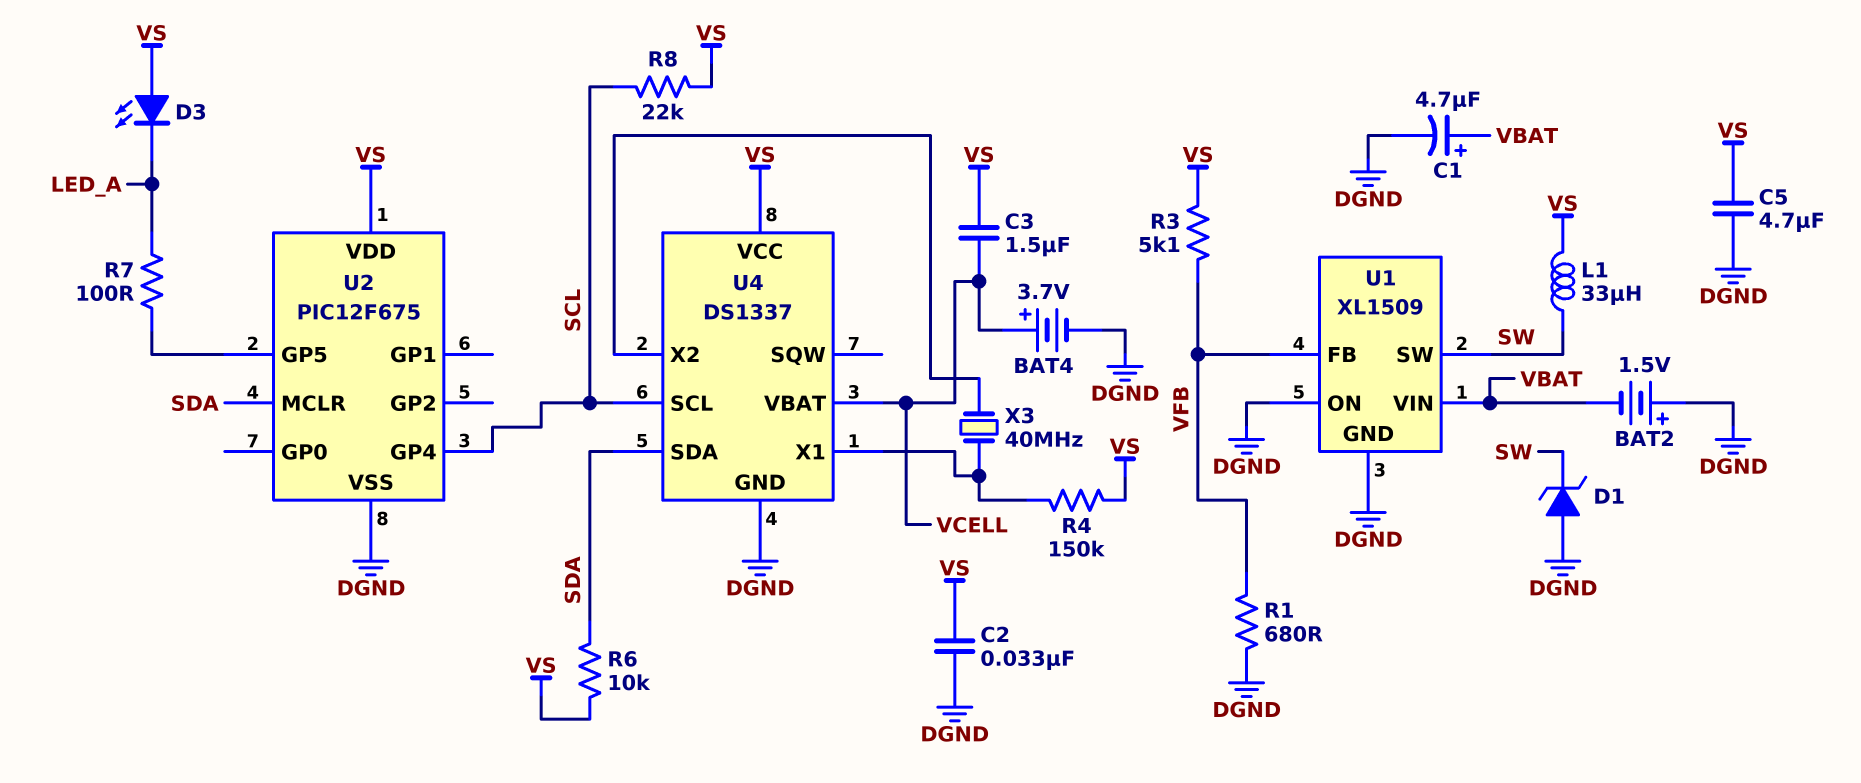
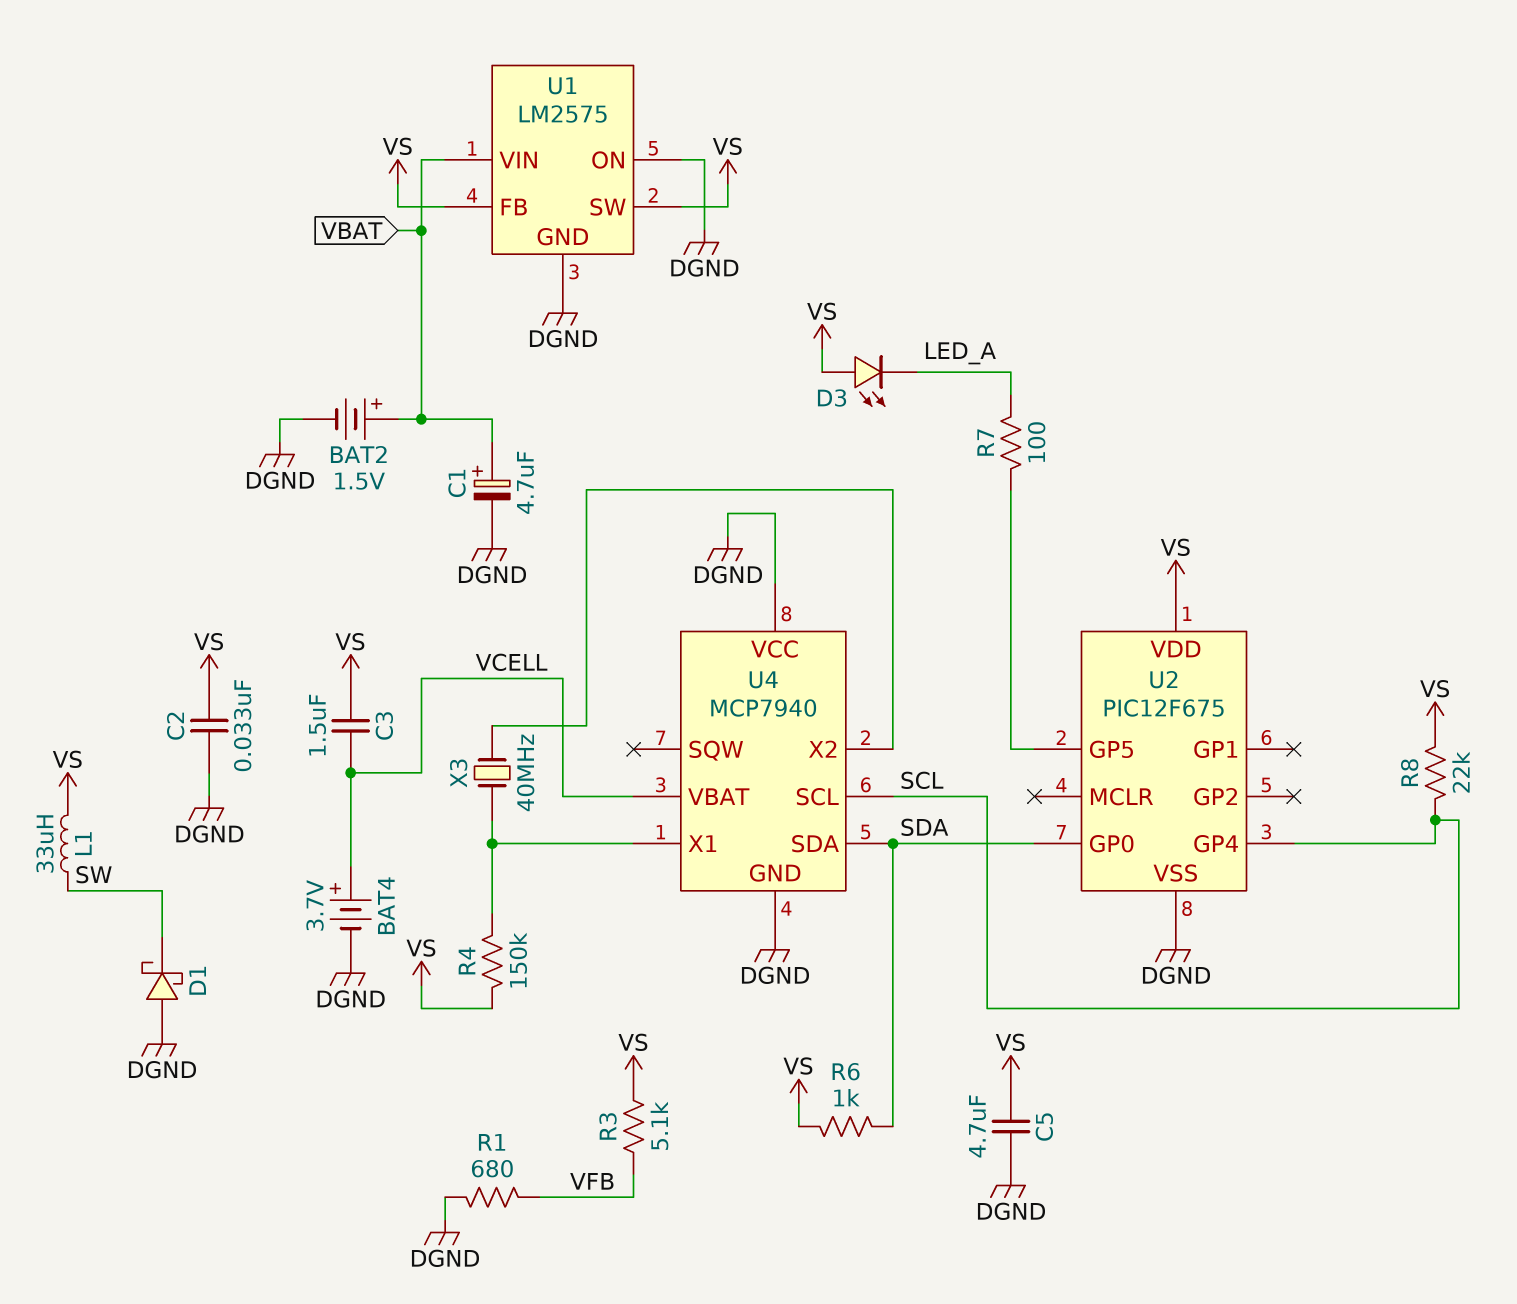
BAT2: 1.5V (plus DGND, minus VBAT) -> 1.5V (plus VBAT, minus DGND)
D1: zener (A DGND, K SW) -> schottky (A DGND, K SW)
R6: 10k (SDA, VS) -> 1k (SDA, VS)
U1: XL1509 -> LM2575
U1 pin FB: VFB -> VS
U1 pin SW: SW -> VS
U2 pin GP0: none -> SDA
U2 pin MCLR: SDA -> none
U4: DS1337 -> MCP7940
U4 pin VCC: VS -> DGND

